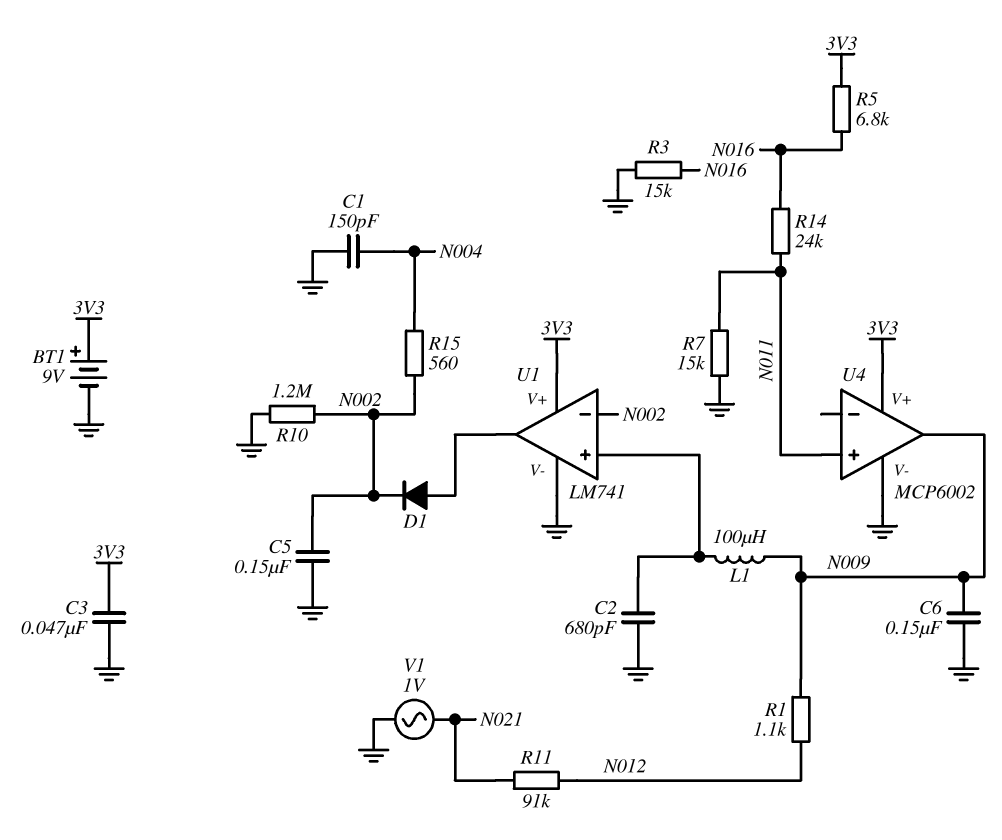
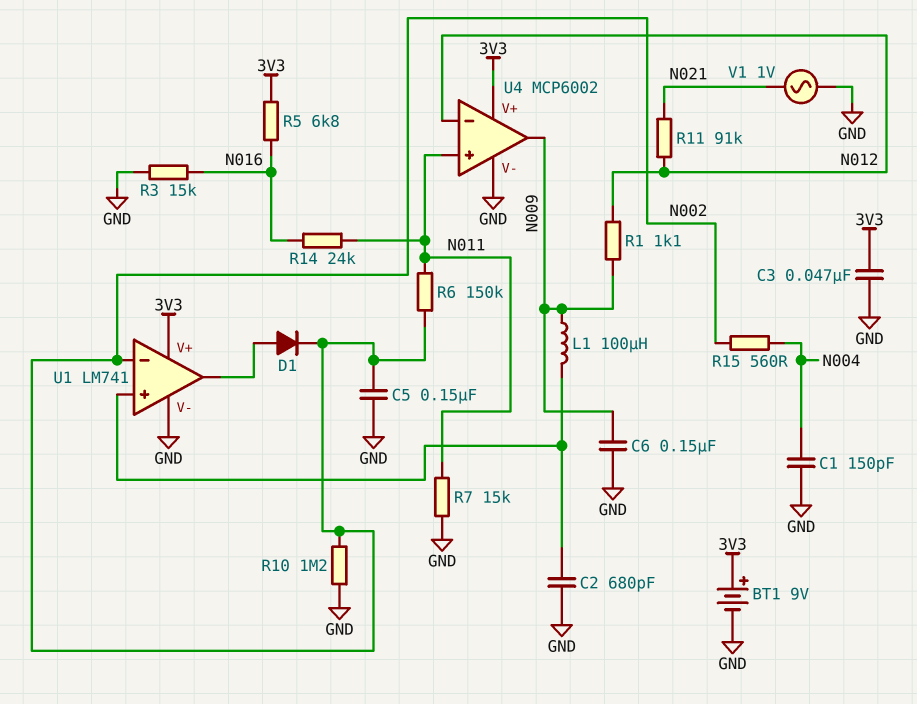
R6: none -> 150k (N002, N011)
U4 pin in-: none -> N012

